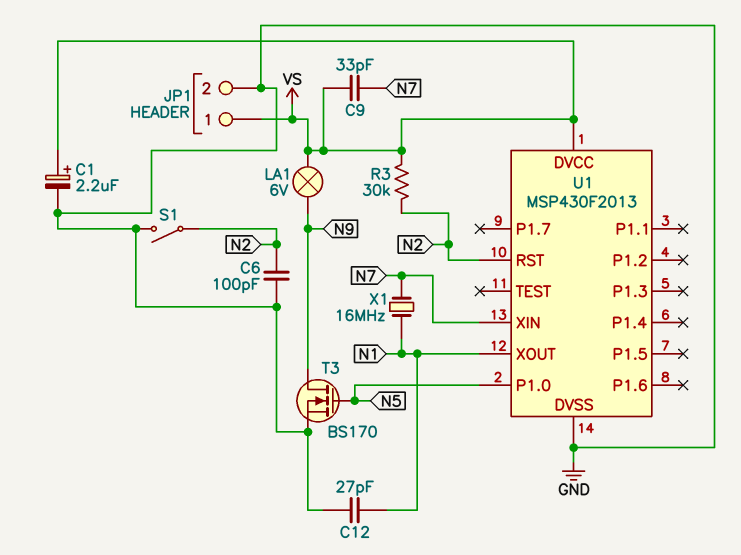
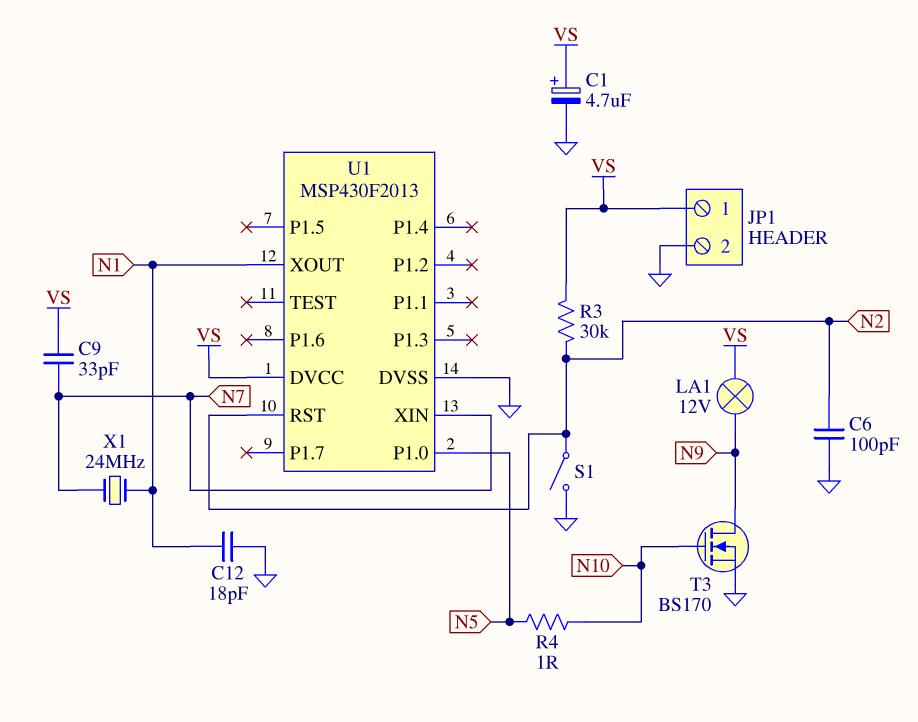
C1: 2.2uF (plus VS, minus GND) -> 4.7uF (plus VS, minus GND)
C12: 27pF (GND, N1) -> 18pF (GND, N1)
LA1: lamp 6V (N9, VS) -> lamp 12V (N9, VS)
R4: none -> 1 (N5, N10)
T3: NMOS BS170 (G N5, D N9, S GND) -> NMOS BS170 (G N10, D N9, S GND)
X1: 16MHz (N1, N7) -> 24MHz (N1, N7)

